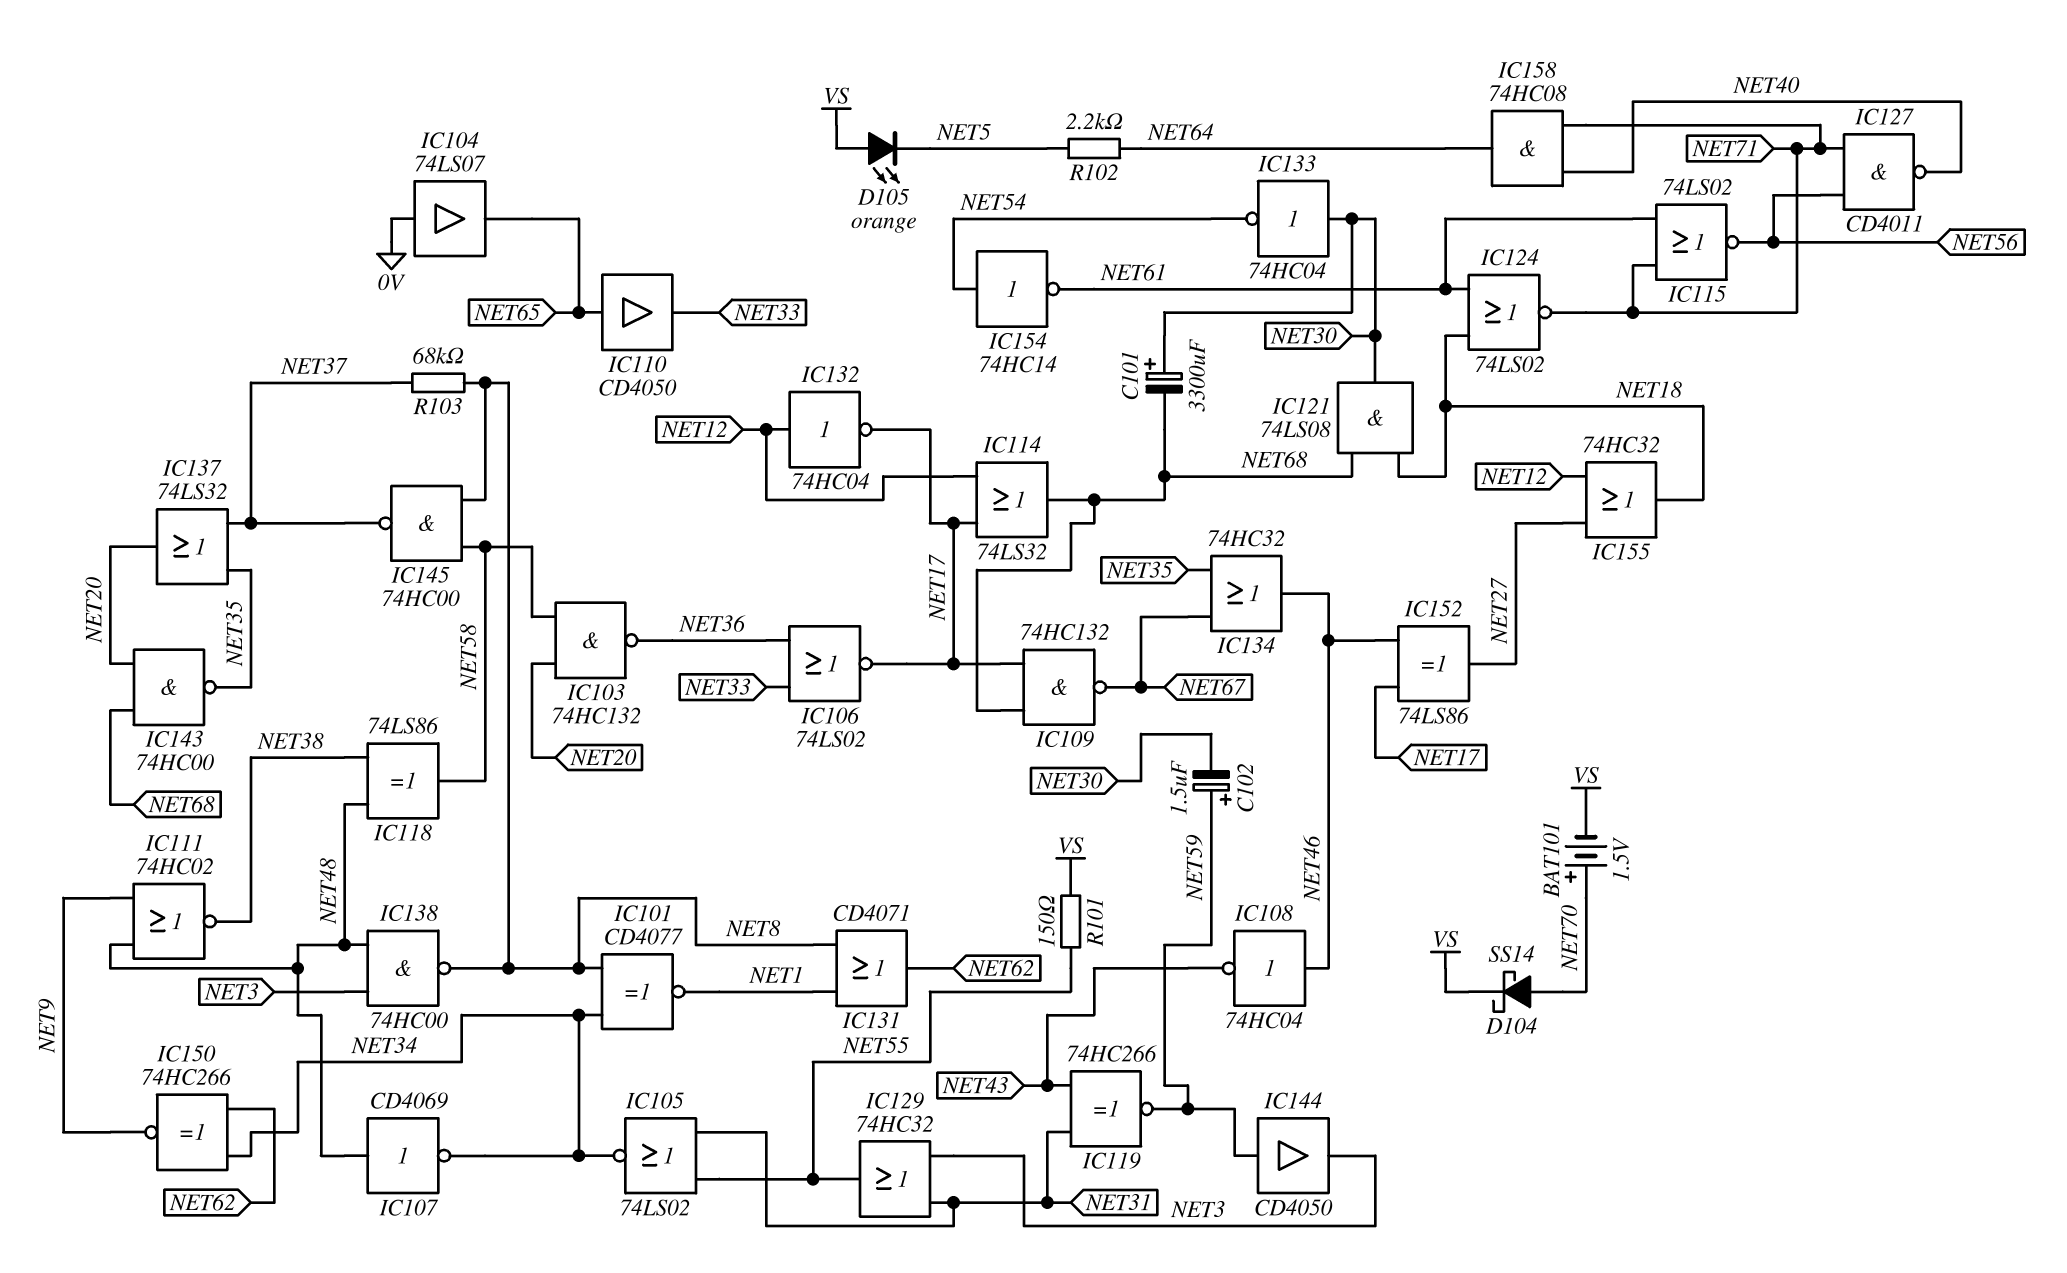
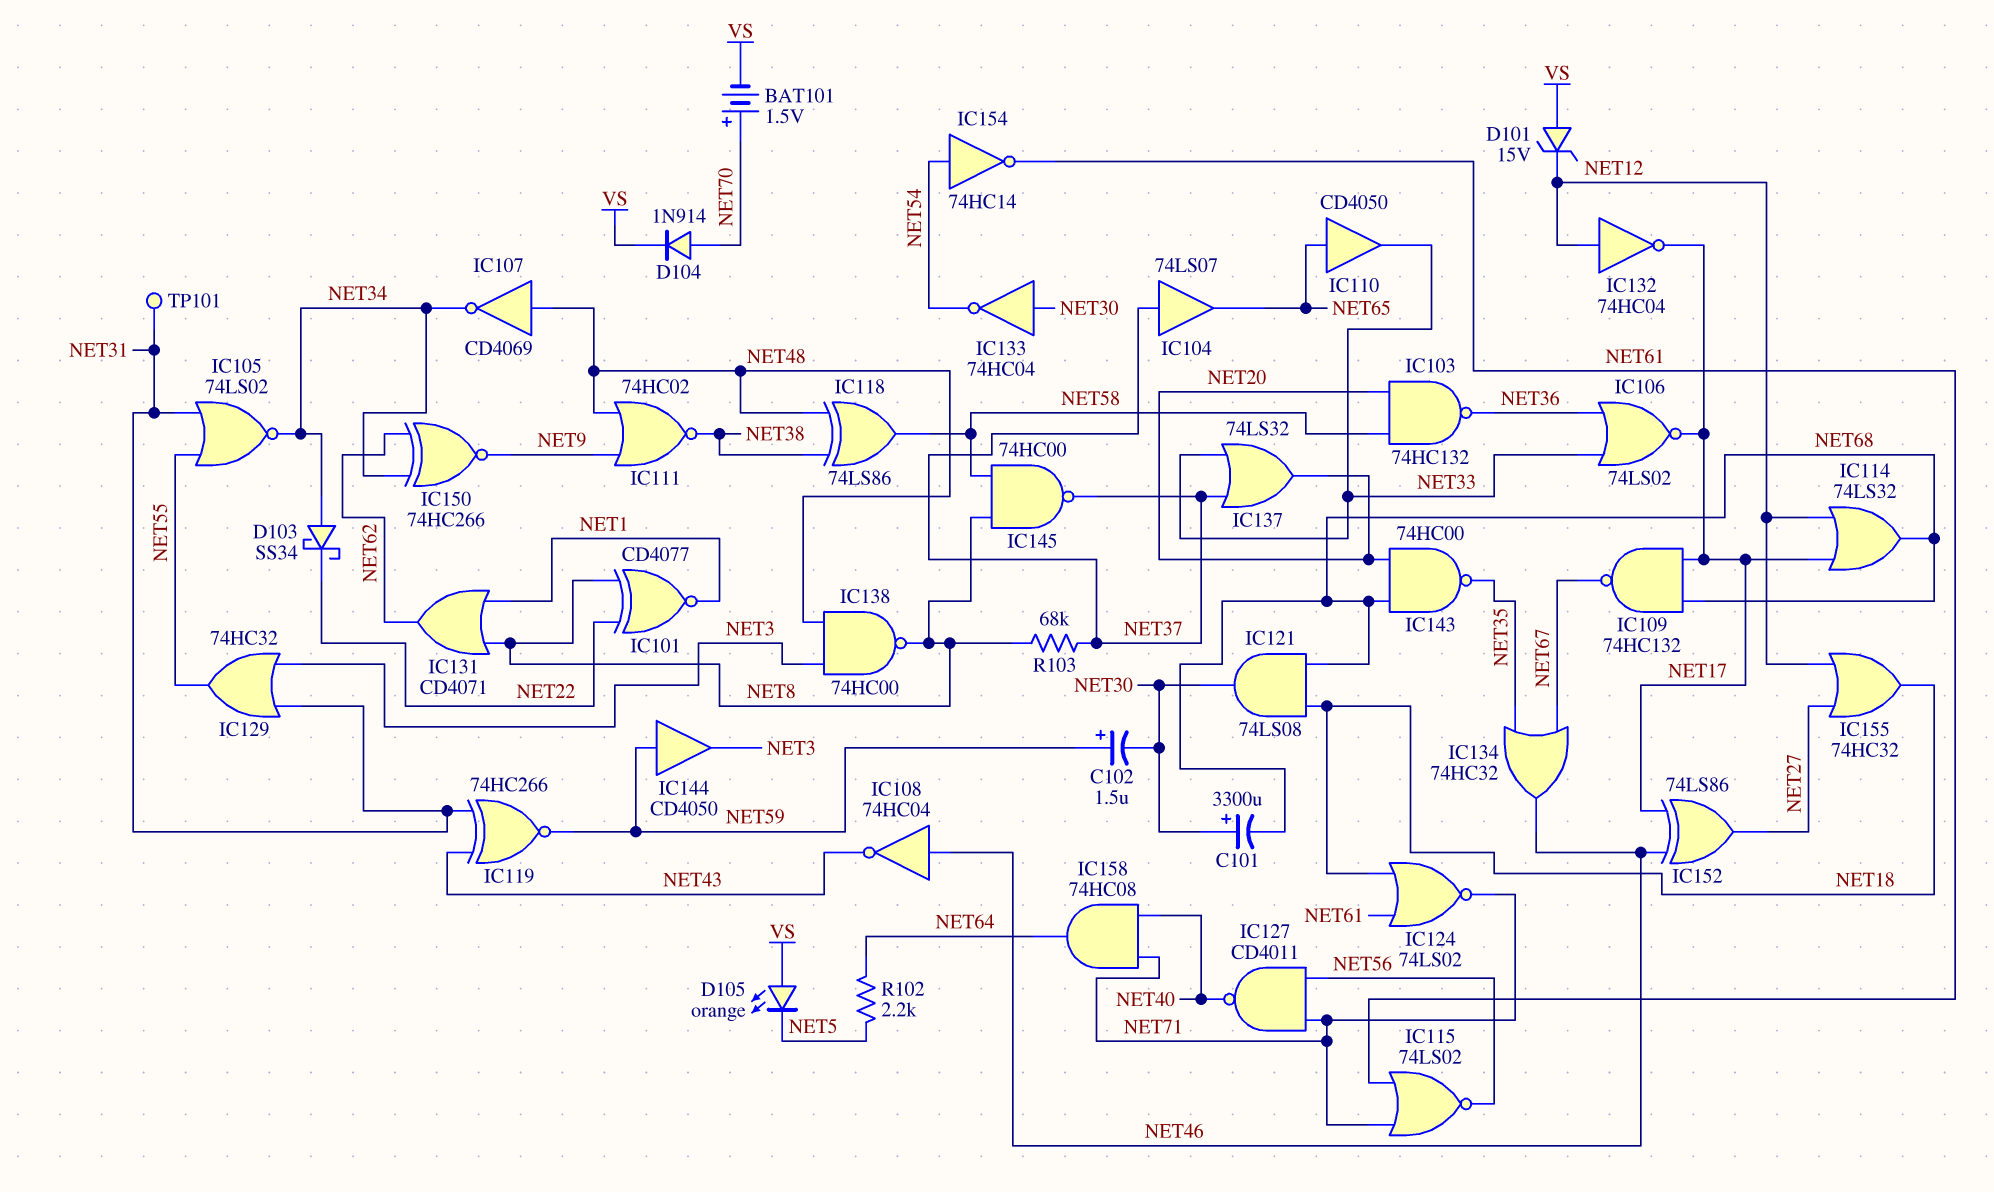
D101: none -> zener 15V (A VS, K NET12)
D103: none -> schottky SS34 (A NET34, K NET22)
D104: schottky SS14 (A NET70, K VS) -> diode 1N914 (A NET70, K VS)
IC101: XNOR CD4077 (in NET8, in NET34, out NET1) -> XNOR CD4077 (in NET8, in NET22, out NET1)
IC104: buffer 74LS07 (in 0V, out NET65) -> buffer 74LS07 (in NET37, out NET65)
IC137: OR 74LS32 (in NET35, in NET37, out NET20) -> OR 74LS32 (in NET33, in NET37, out NET20)
R101: 150 (NET55, VS) -> none
TP101: none -> test point (NET31)

